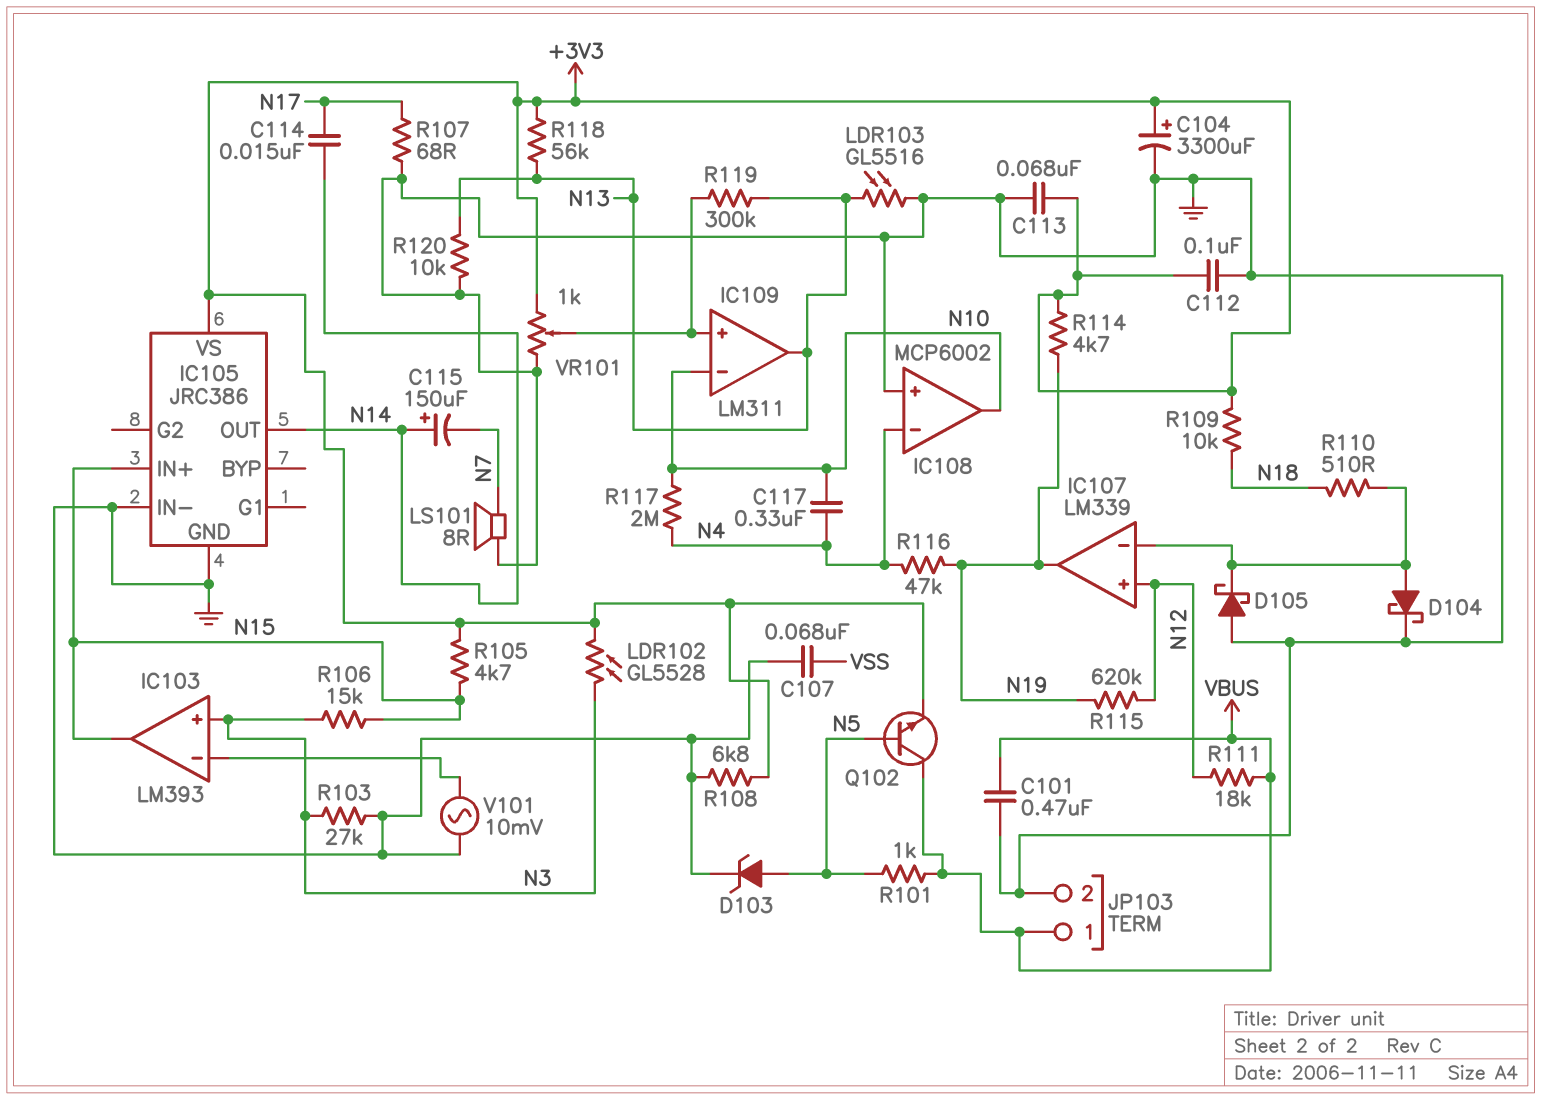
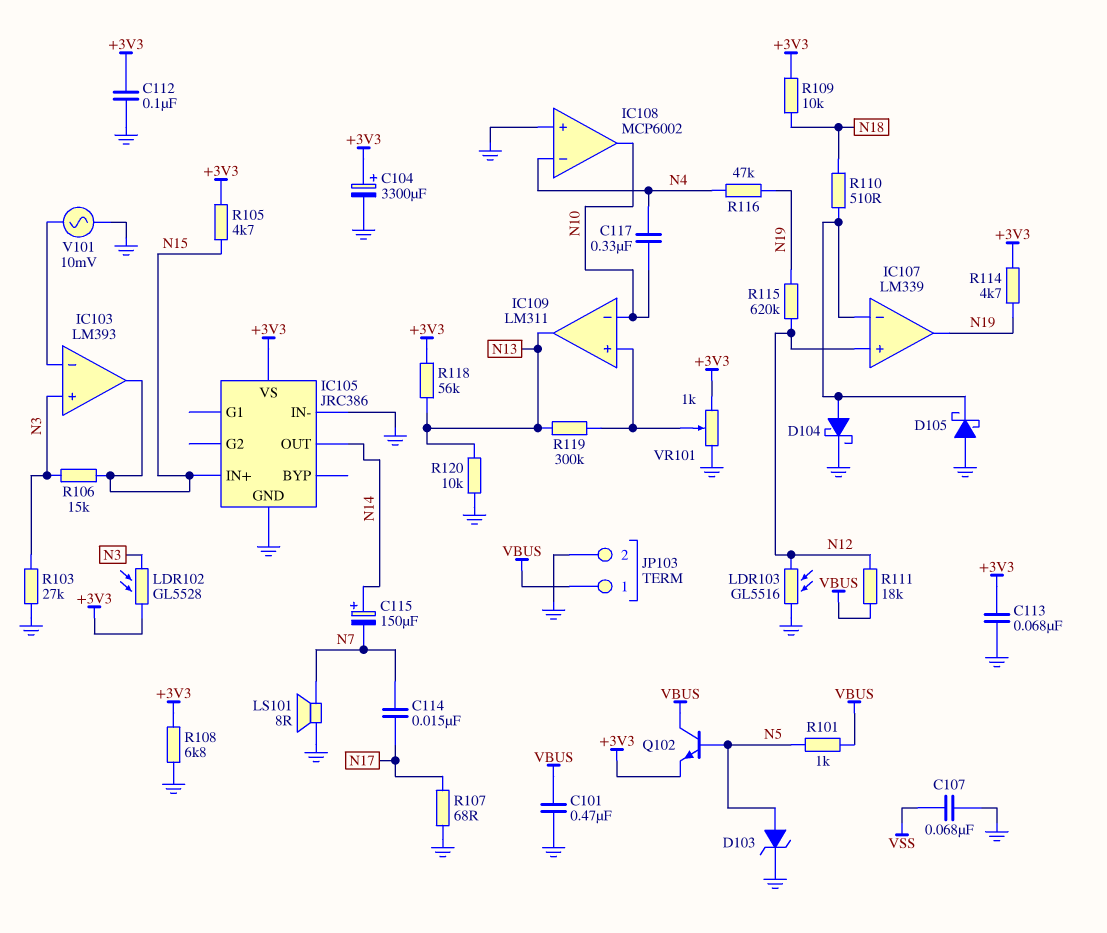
C114: 15nF (N14, N17) -> 15nF (N7, N17)
LDR103: GL5516 (GND, N13) -> GL5516 (GND, N12)
R117: 2M (N4, N10) -> none

